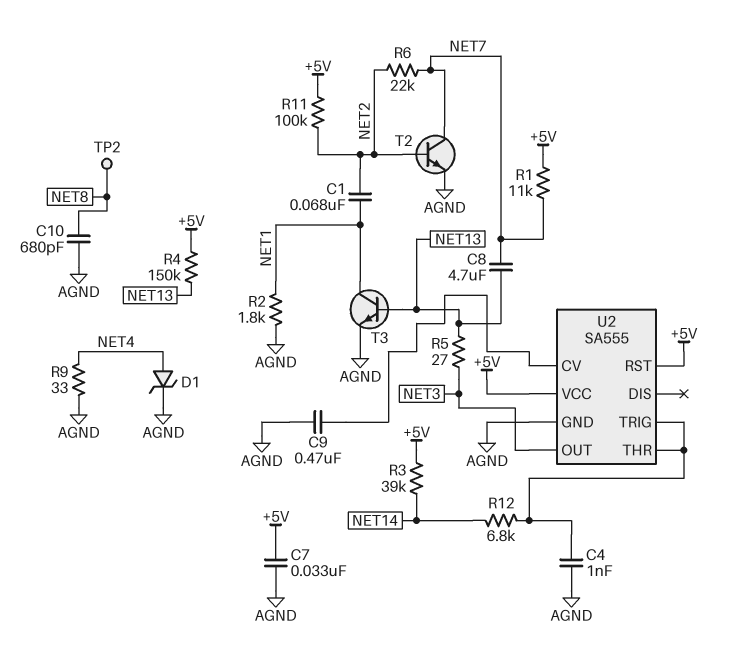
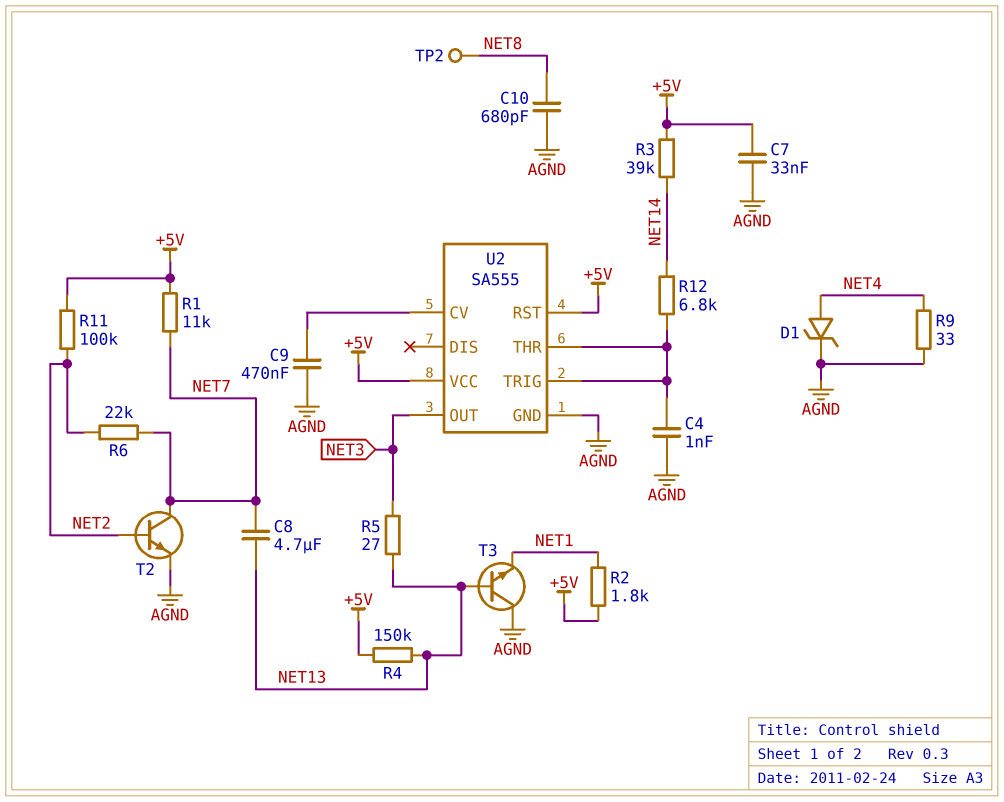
C1: 68nF (NET1, NET2) -> none
R2: 1.8k (AGND, NET1) -> 1.8k (+5V, NET1)
T3: NPN (B NET13, C NET1, E AGND) -> NPN (B NET13, C AGND, E NET1)

